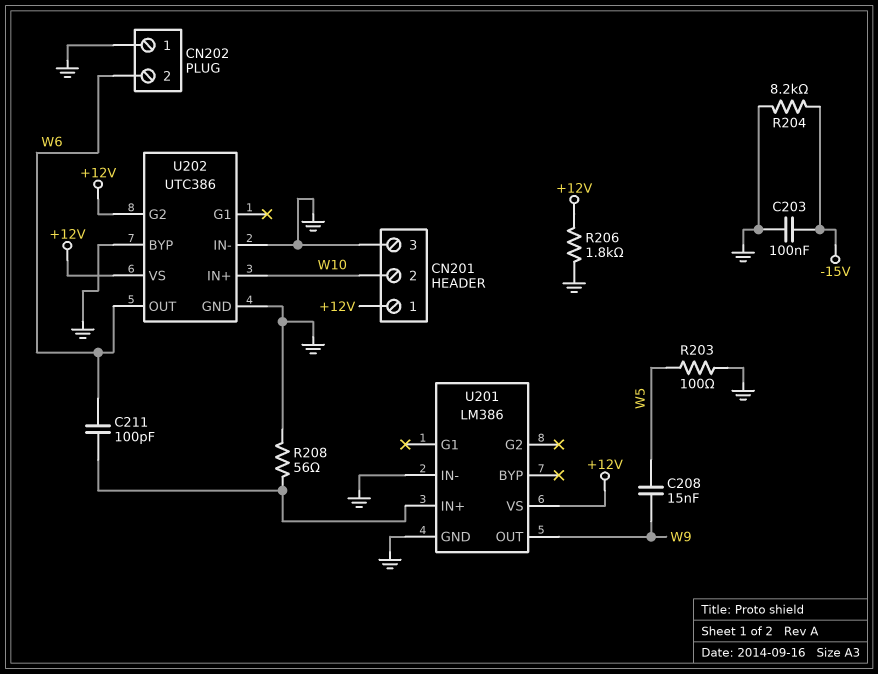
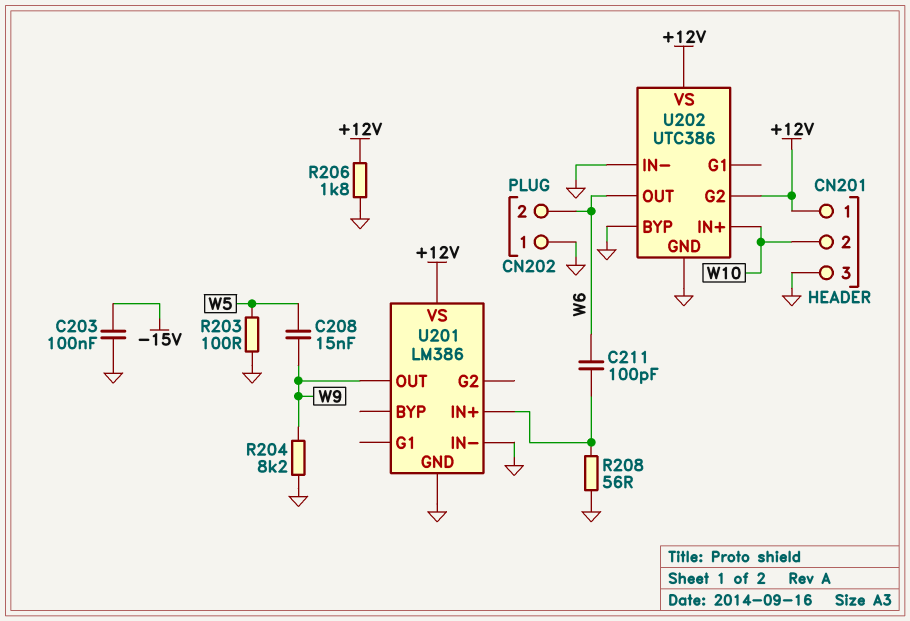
R204: 8.2k (-15V, GND) -> 8.2k (GND, W9)

